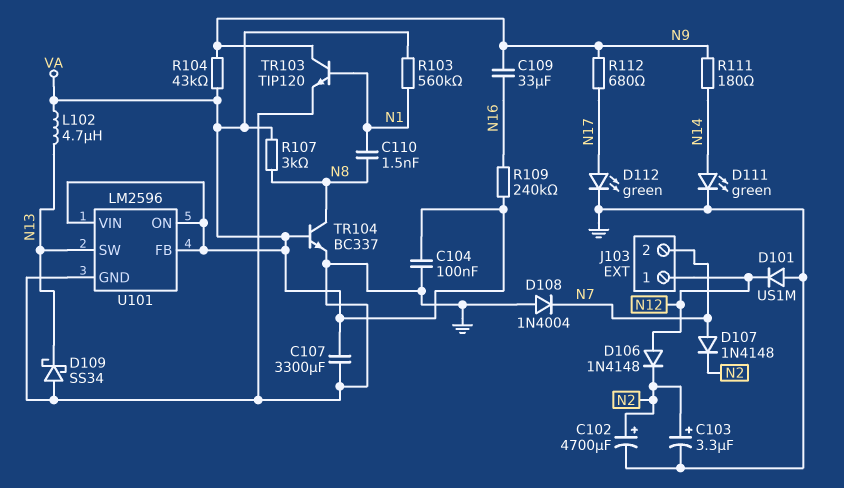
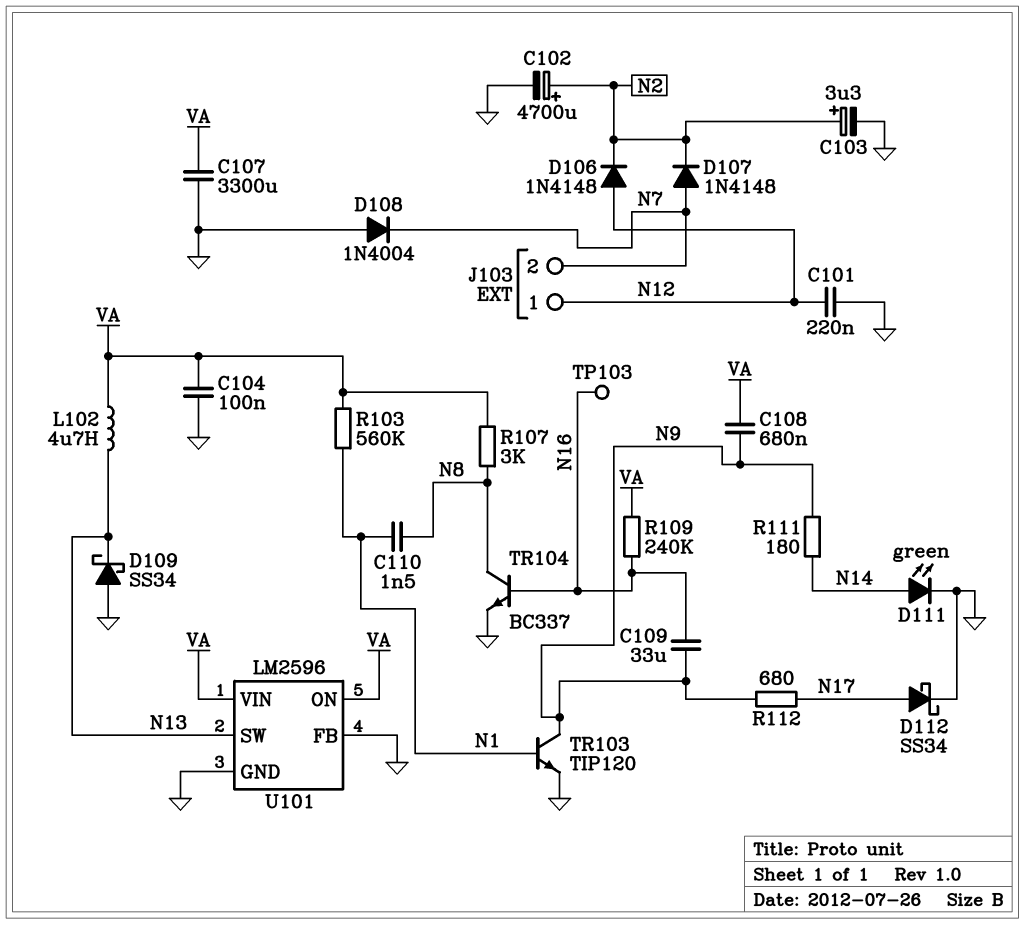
C101: none -> 220nF (GND, N12)
C108: none -> 680nF (N9, VA)
D101: diode US1M (A GND, K N12) -> none
D112: LED green (A N17, K GND) -> schottky SS34 (A N17, K GND)
R104: 43k (N9, VA) -> none
TP103: none -> test point (N16)
TR104: NPN BC337 (B VA, C N8, E GND) -> NPN BC337 (B N16, C N8, E GND)
U101 pin FB: VA -> GND

